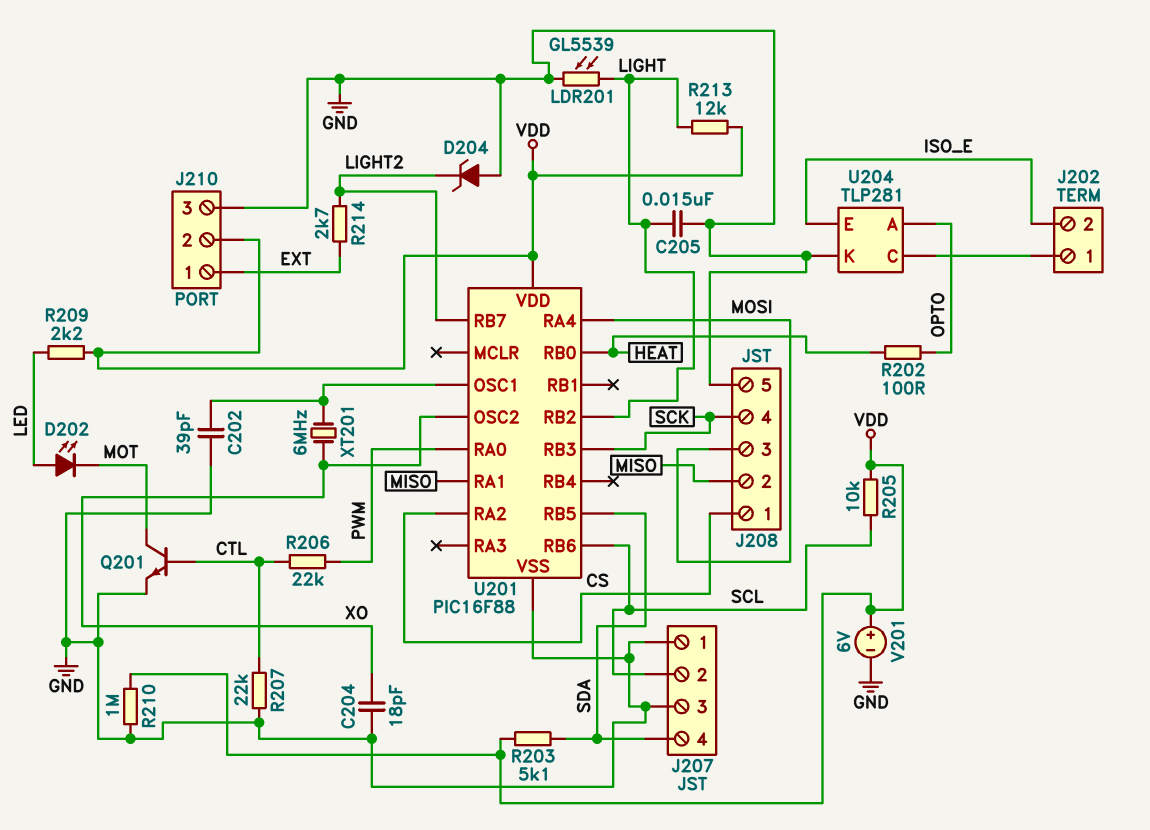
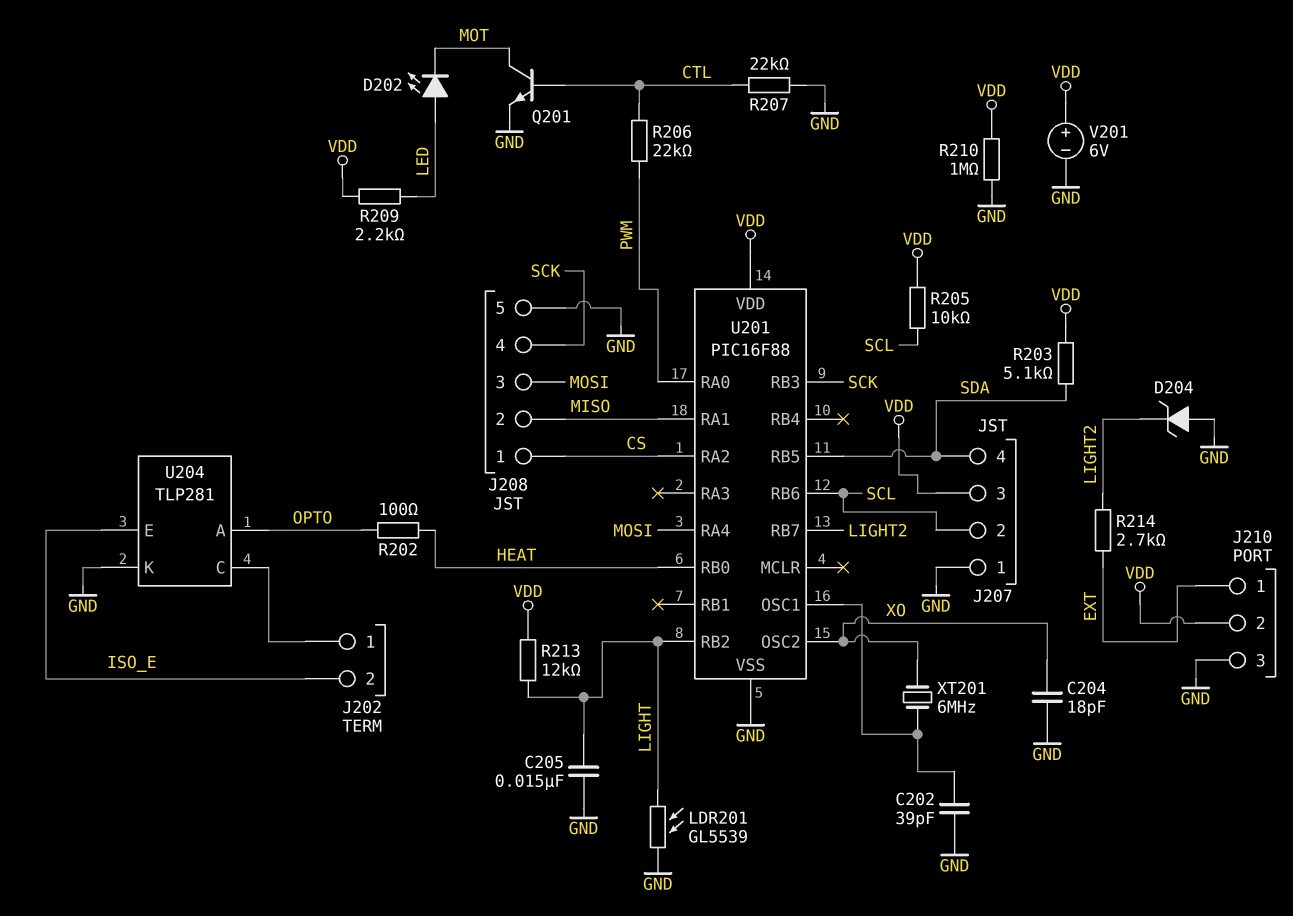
J207 pin 3: GND -> VDD

